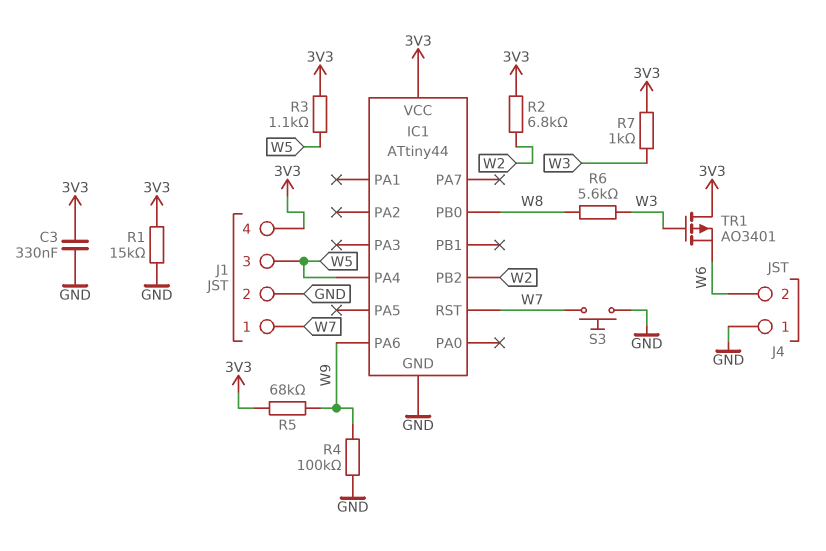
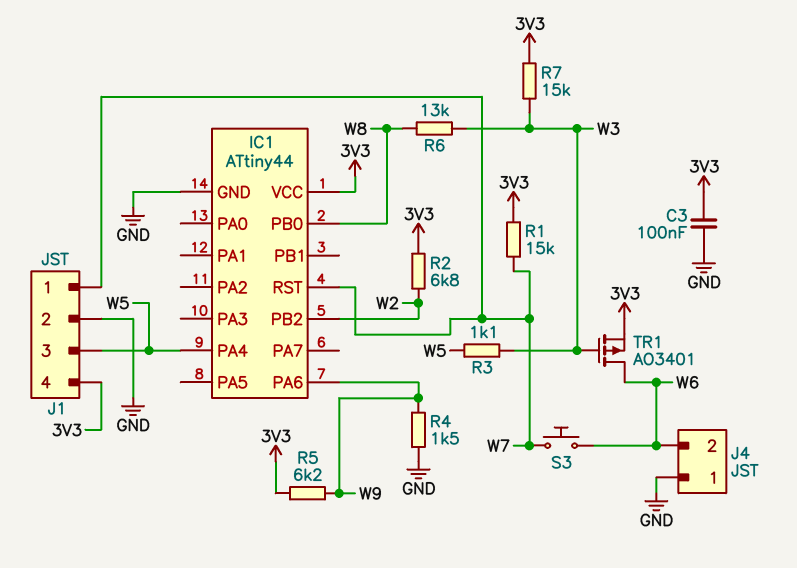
C3: 330nF (3V3, GND) -> 100nF (3V3, GND)
R1: 15k (3V3, GND) -> 15k (3V3, W7)
R3: 1.1k (3V3, W5) -> 1.1k (W3, W5)
R4: 100k (GND, W9) -> 1.5k (GND, W9)
R5: 68k (3V3, W9) -> 6.2k (3V3, W9)
R6: 5.6k (W3, W8) -> 13k (W3, W8)
R7: 1k (3V3, W3) -> 15k (3V3, W3)
S3: button (GND, W7) -> button (W6, W7)
TR1: PMOS AO3401 (G W3, D 3V3, S W6) -> PMOS AO3401 (G W3, D W6, S 3V3)

